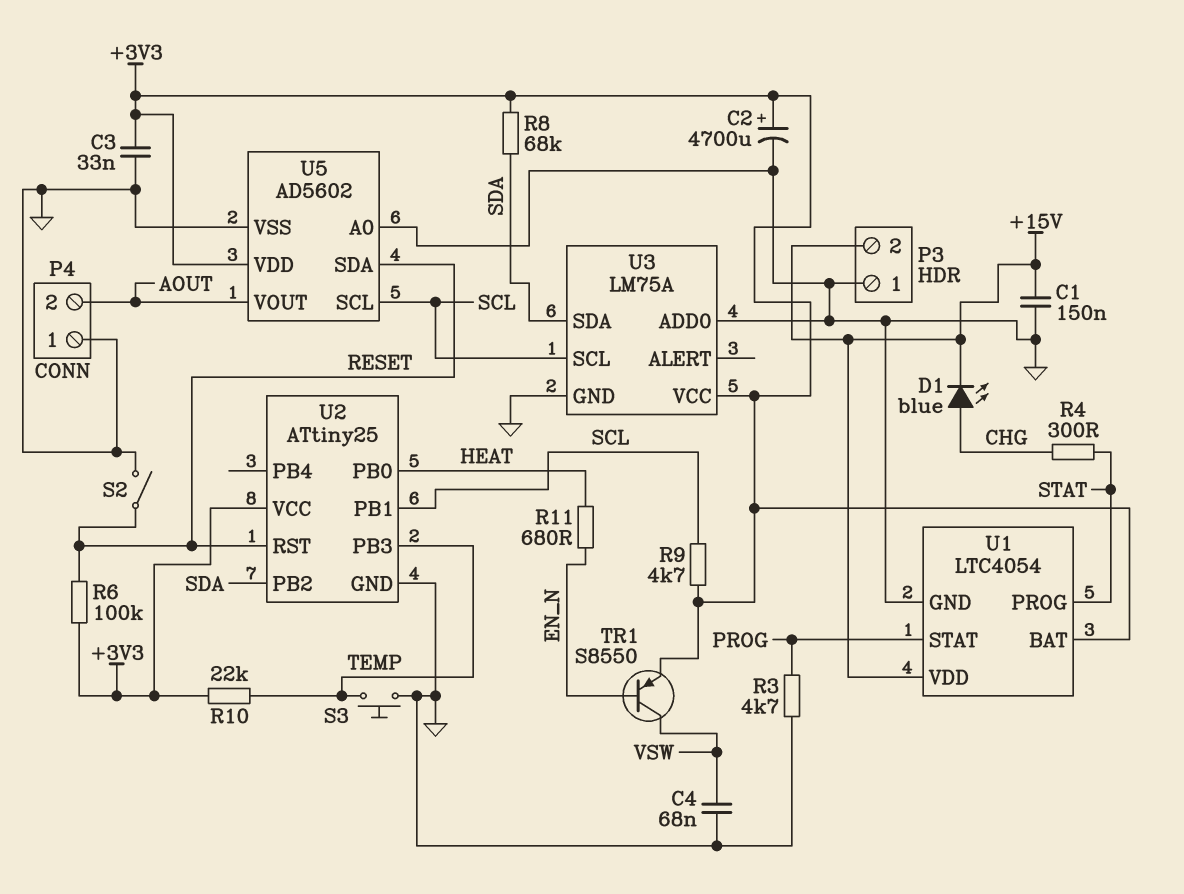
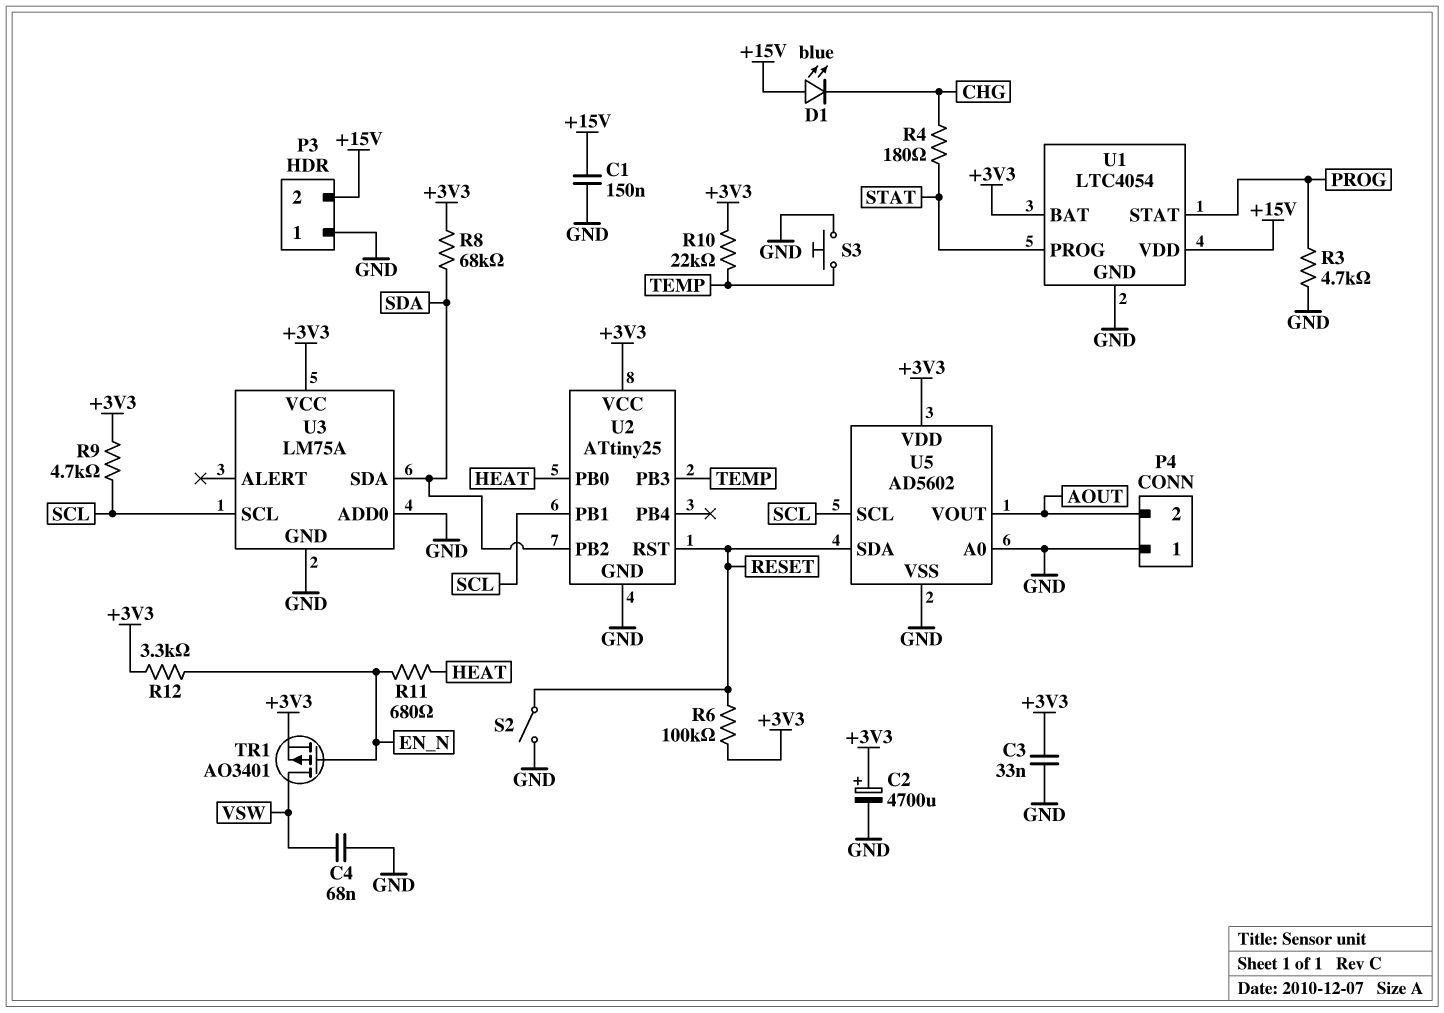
D1: LED blue (A CHG, K +15V) -> LED blue (A +15V, K CHG)
R4: 300 (CHG, STAT) -> 180 (CHG, STAT)
R12: none -> 3.3k (+3V3, EN_N)
TR1: PNP S8550 (B EN_N, C VSW, E +3V3) -> PMOS AO3401 (G EN_N, D VSW, S +3V3)

